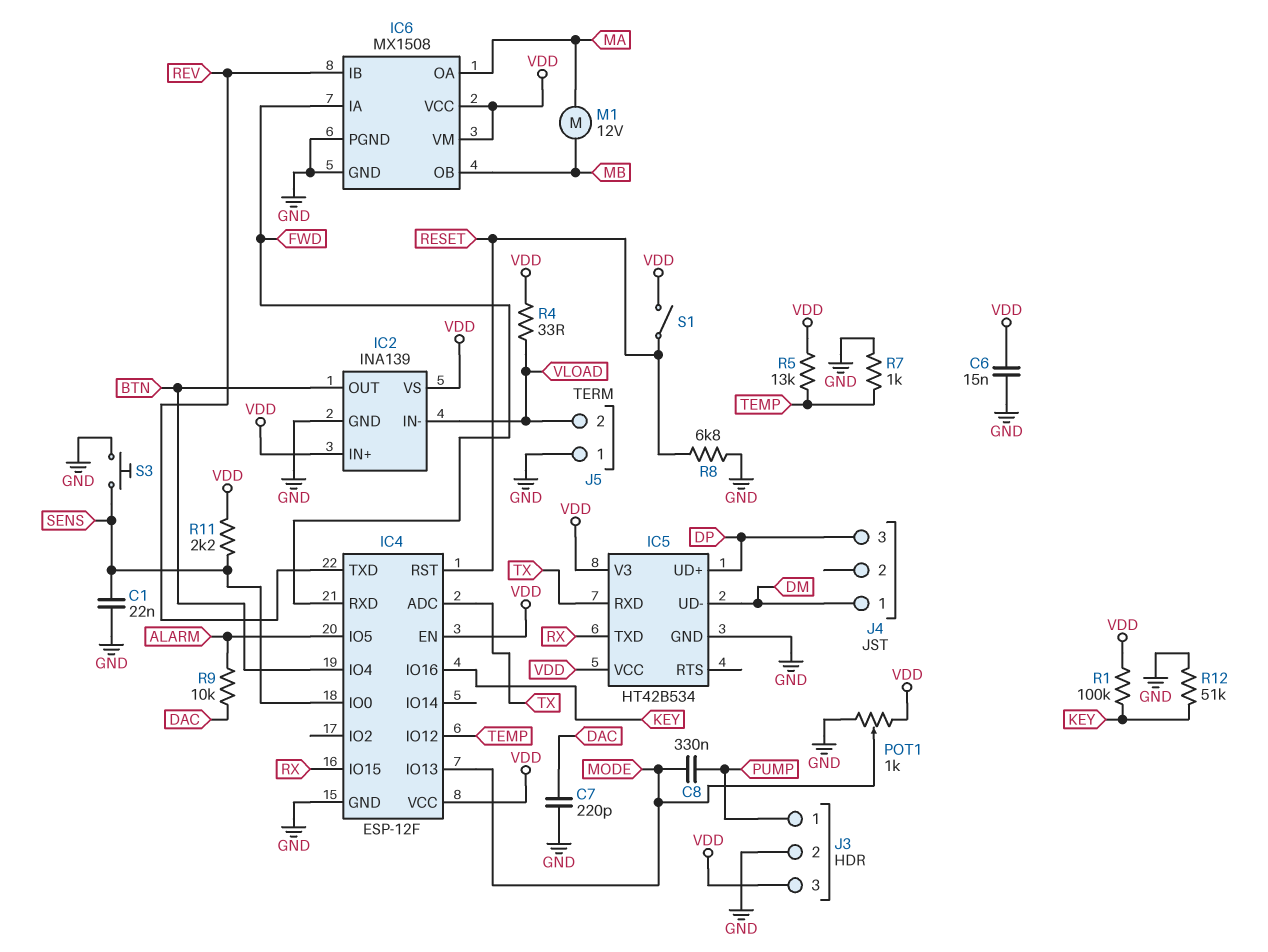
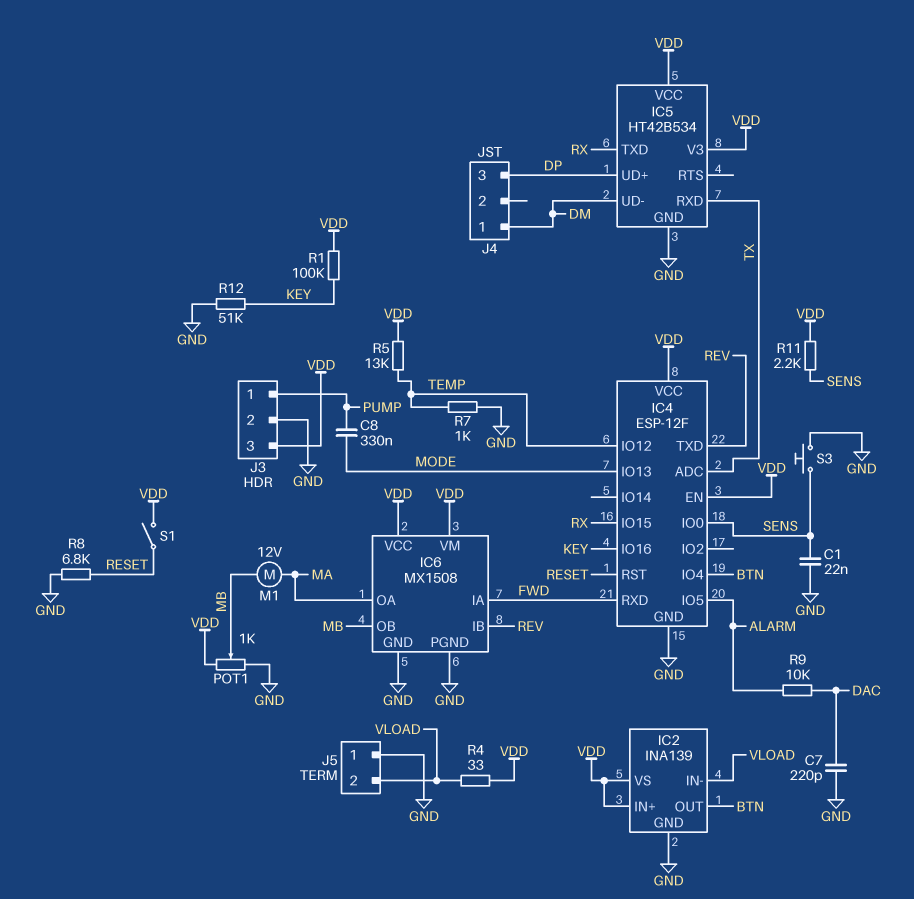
C6: 15nF (GND, VDD) -> none
POT1: 1k (GND, VDD, wiper MODE) -> 1k (GND, VDD, wiper MB)

